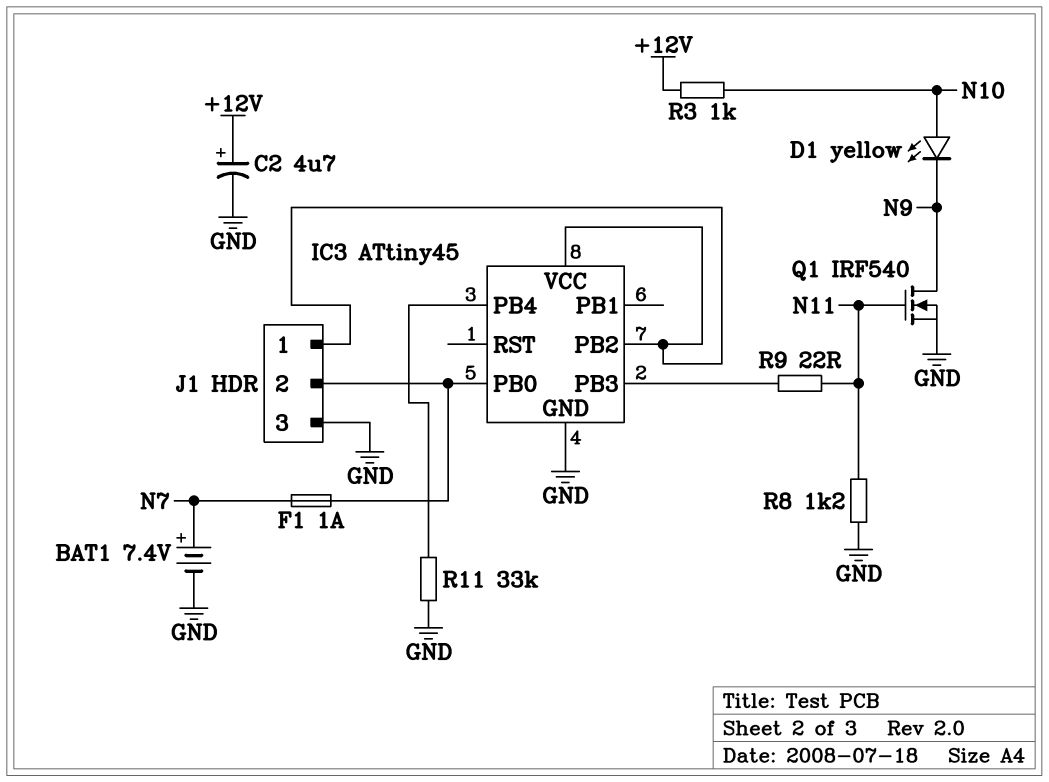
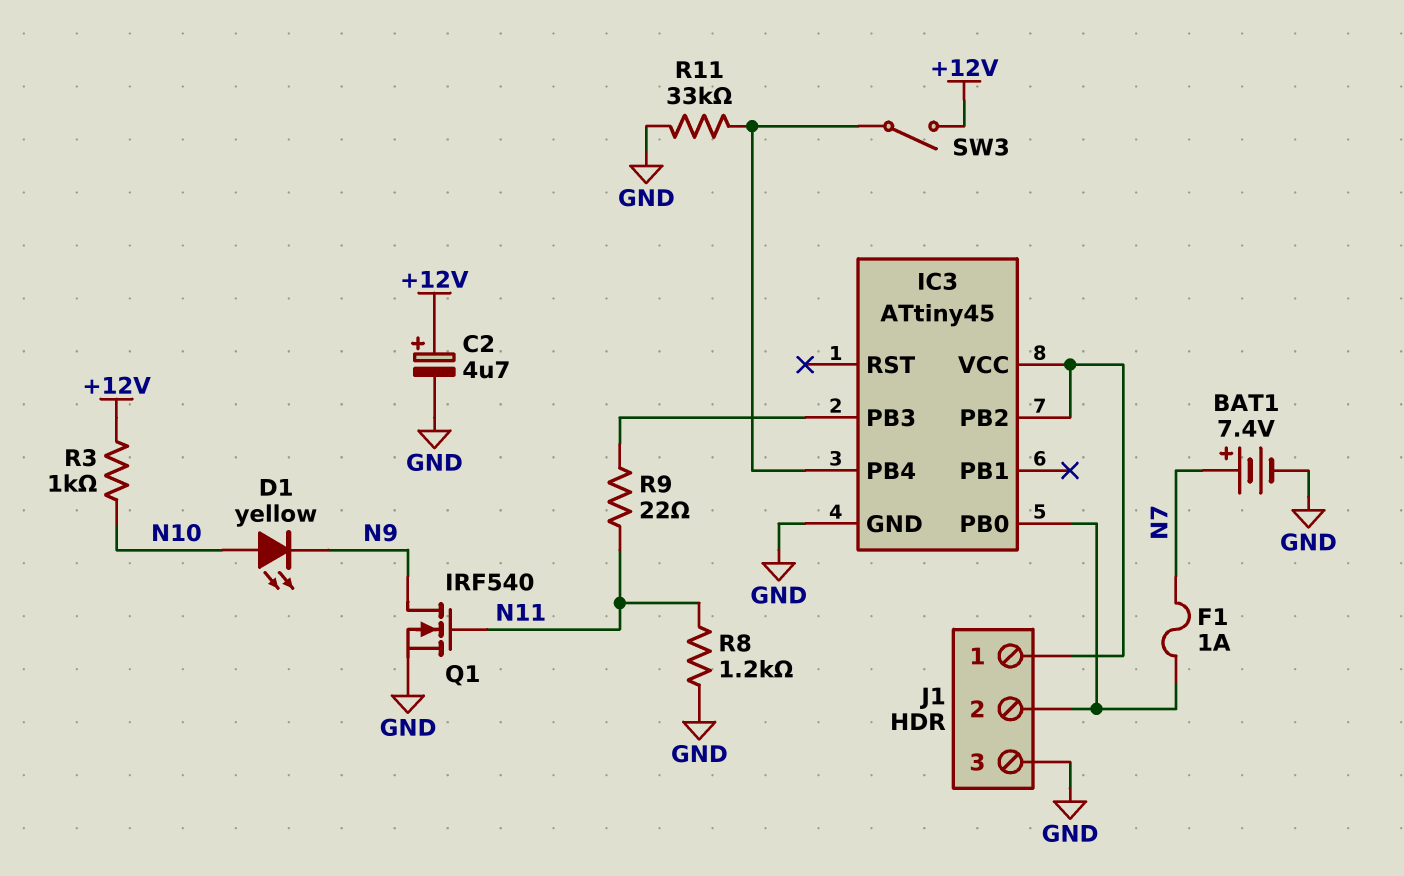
SW3: none -> switch (+12V, IC3/PB4)

